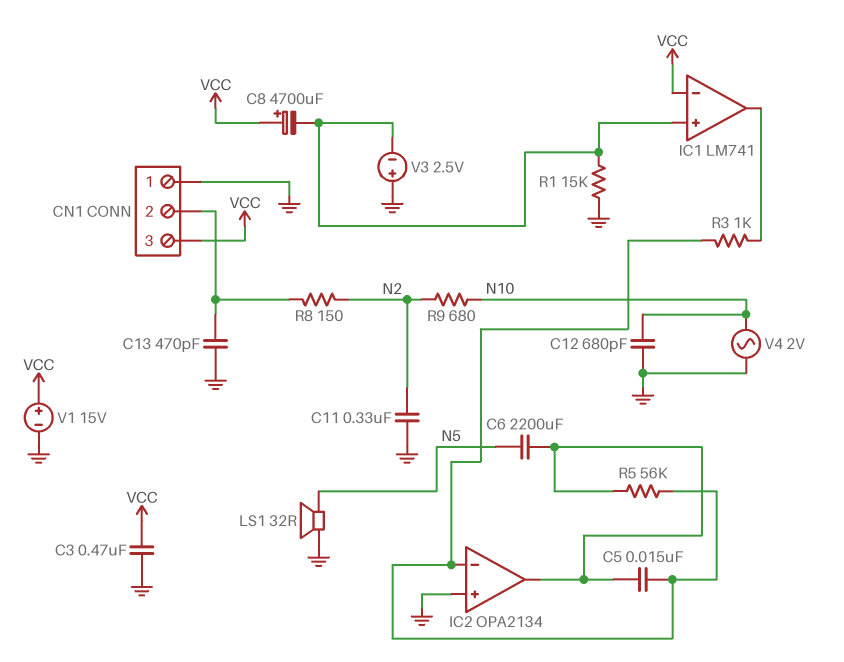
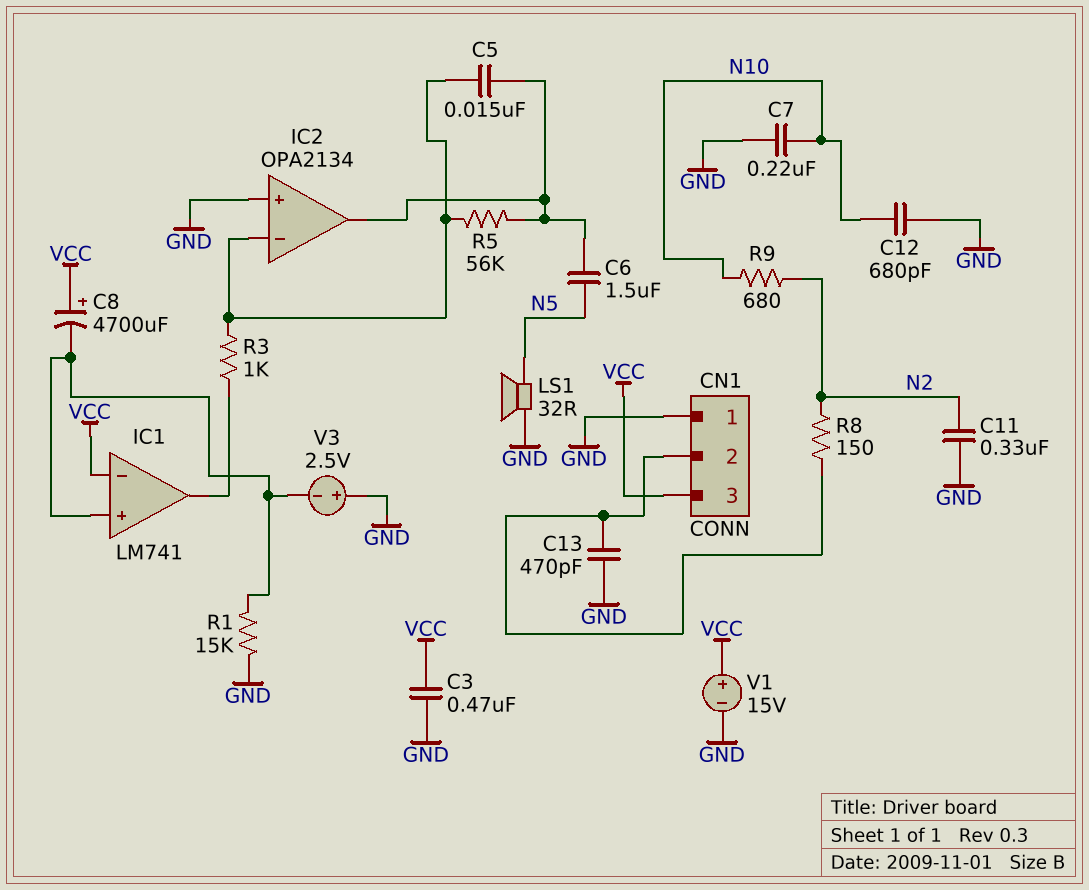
C6: 2200uF (IC2/out, N5) -> 1.5uF (IC2/out, N5)
C7: none -> 220nF (GND, N10)
V4: AC 2V (GND, N10) -> none

